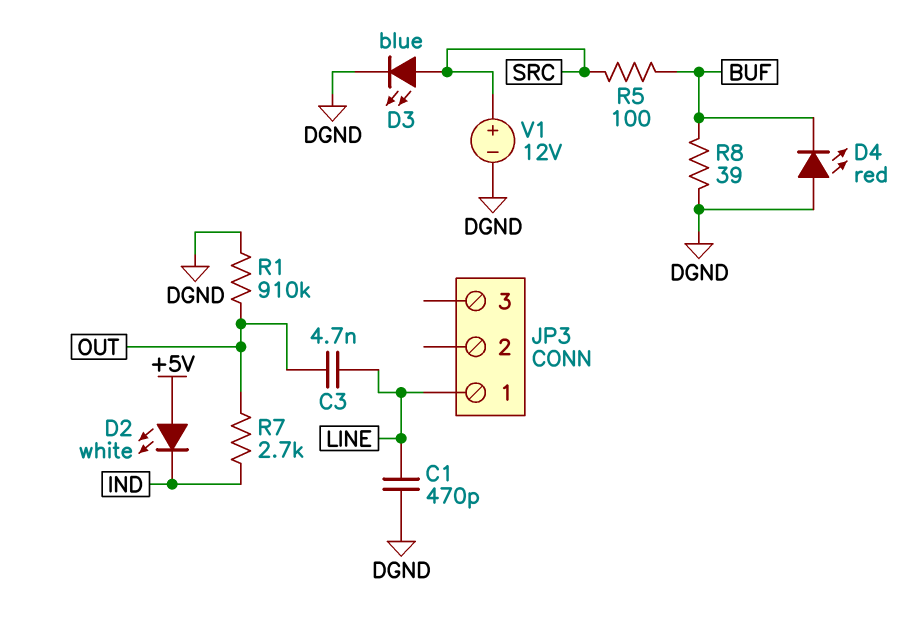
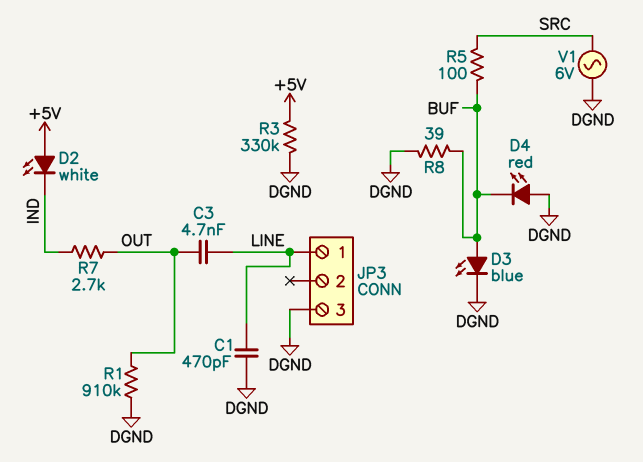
D3: LED blue (A SRC, K DGND) -> LED blue (A BUF, K DGND)
JP3 pin 3: none -> DGND
R3: none -> 330k (+5V, DGND)
V1: 12V (plus SRC, minus DGND) -> AC 6V (DGND, SRC)

